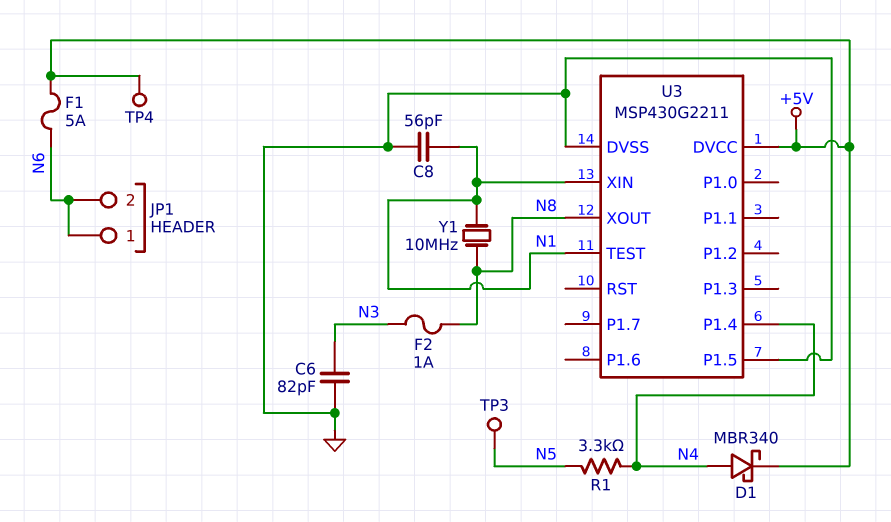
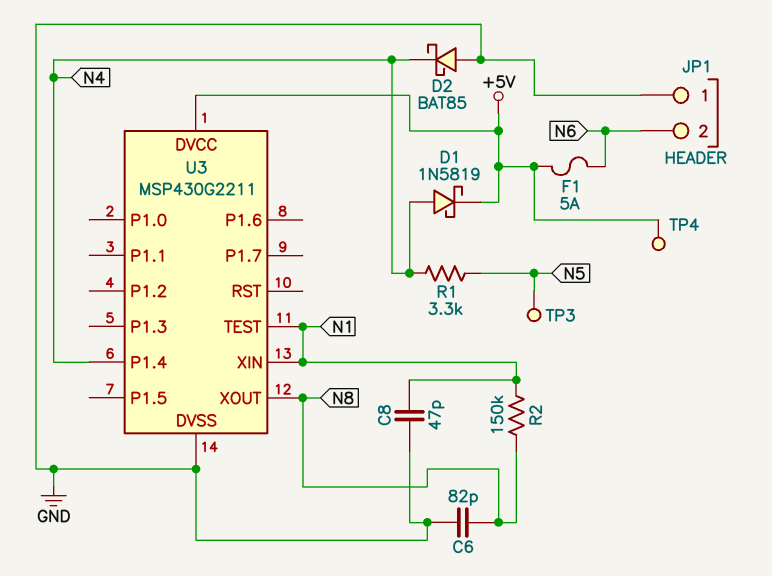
C6: 82pF (GND, N3) -> 82pF (GND, N8)
C8: 56pF (GND, N1) -> 47pF (GND, N1)
D1: schottky MBR340 (A N4, K +5V) -> schottky 1N5819 (A N4, K +5V)
D2: none -> schottky BAT85 (A GND, K N4)
F2: 1A (N3, N8) -> none
JP1 pin 1: N6 -> GND
R2: none -> 150k (N1, N8)
U3 pin P1.5: GND -> none
Y1: 10MHz (N1, N8) -> none

